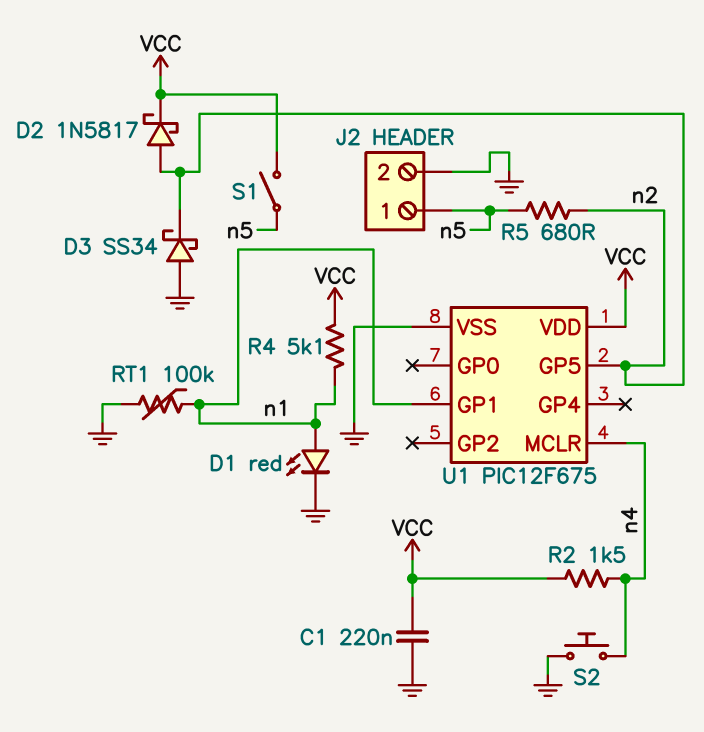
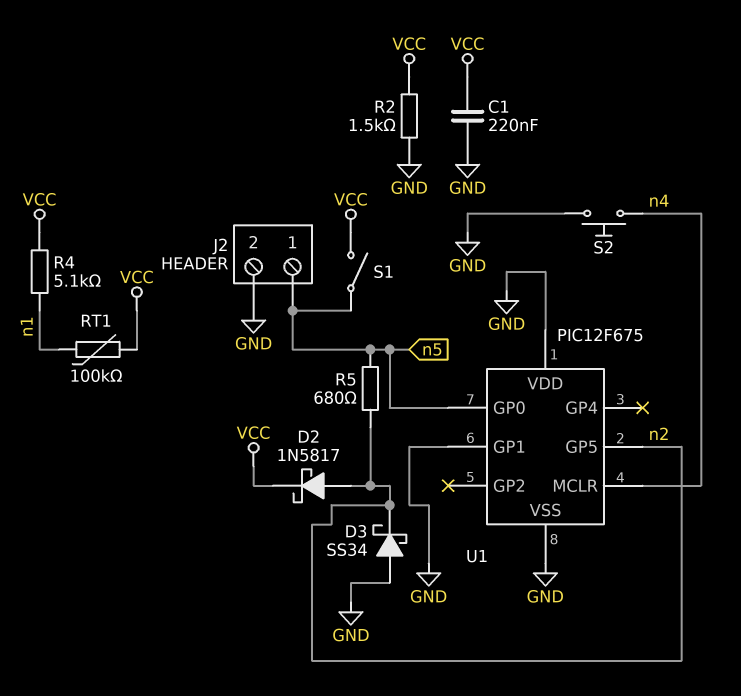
D1: LED red (A n1, K GND) -> none
R2: 1.5k (VCC, n4) -> 1.5k (GND, VCC)
RT1: 100k (GND, n1) -> 100k (VCC, n1)
U1 pin GP0: none -> n5
U1 pin GP1: n1 -> GND
U1 pin VDD: VCC -> GND

